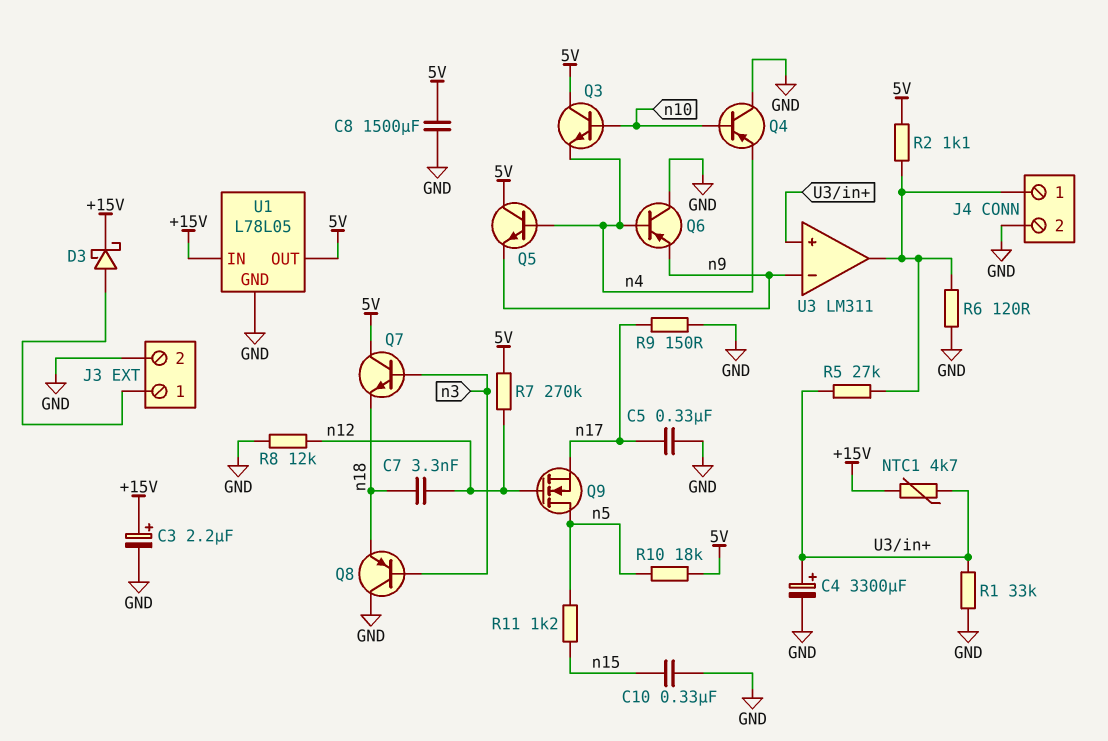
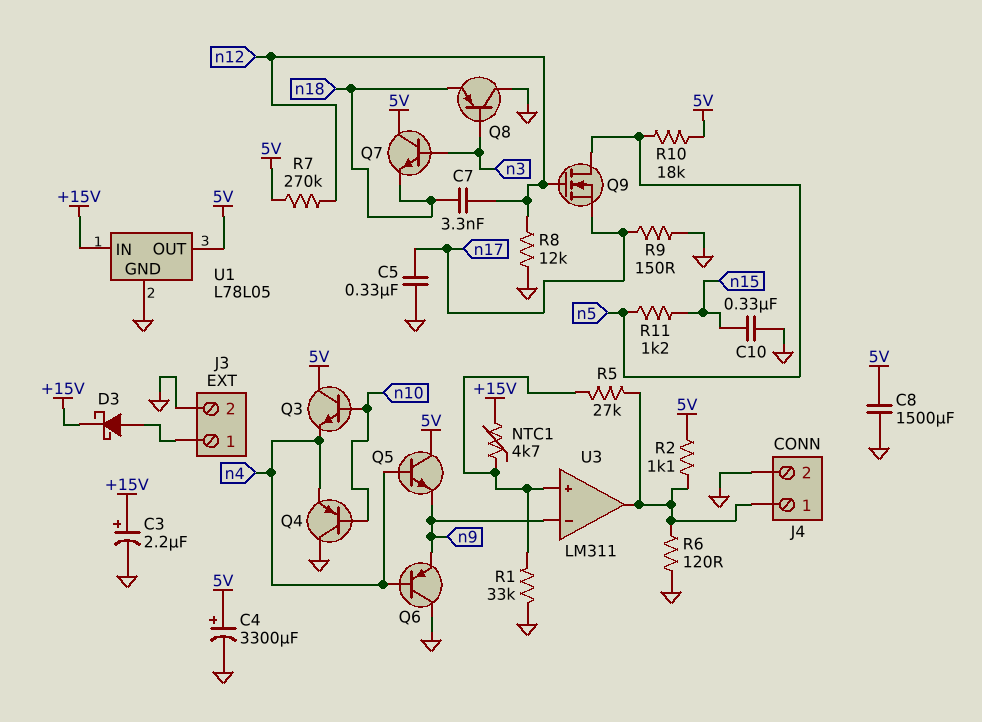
C4: 3300uF (plus U3/in+, minus GND) -> 3300uF (plus 5V, minus GND)

